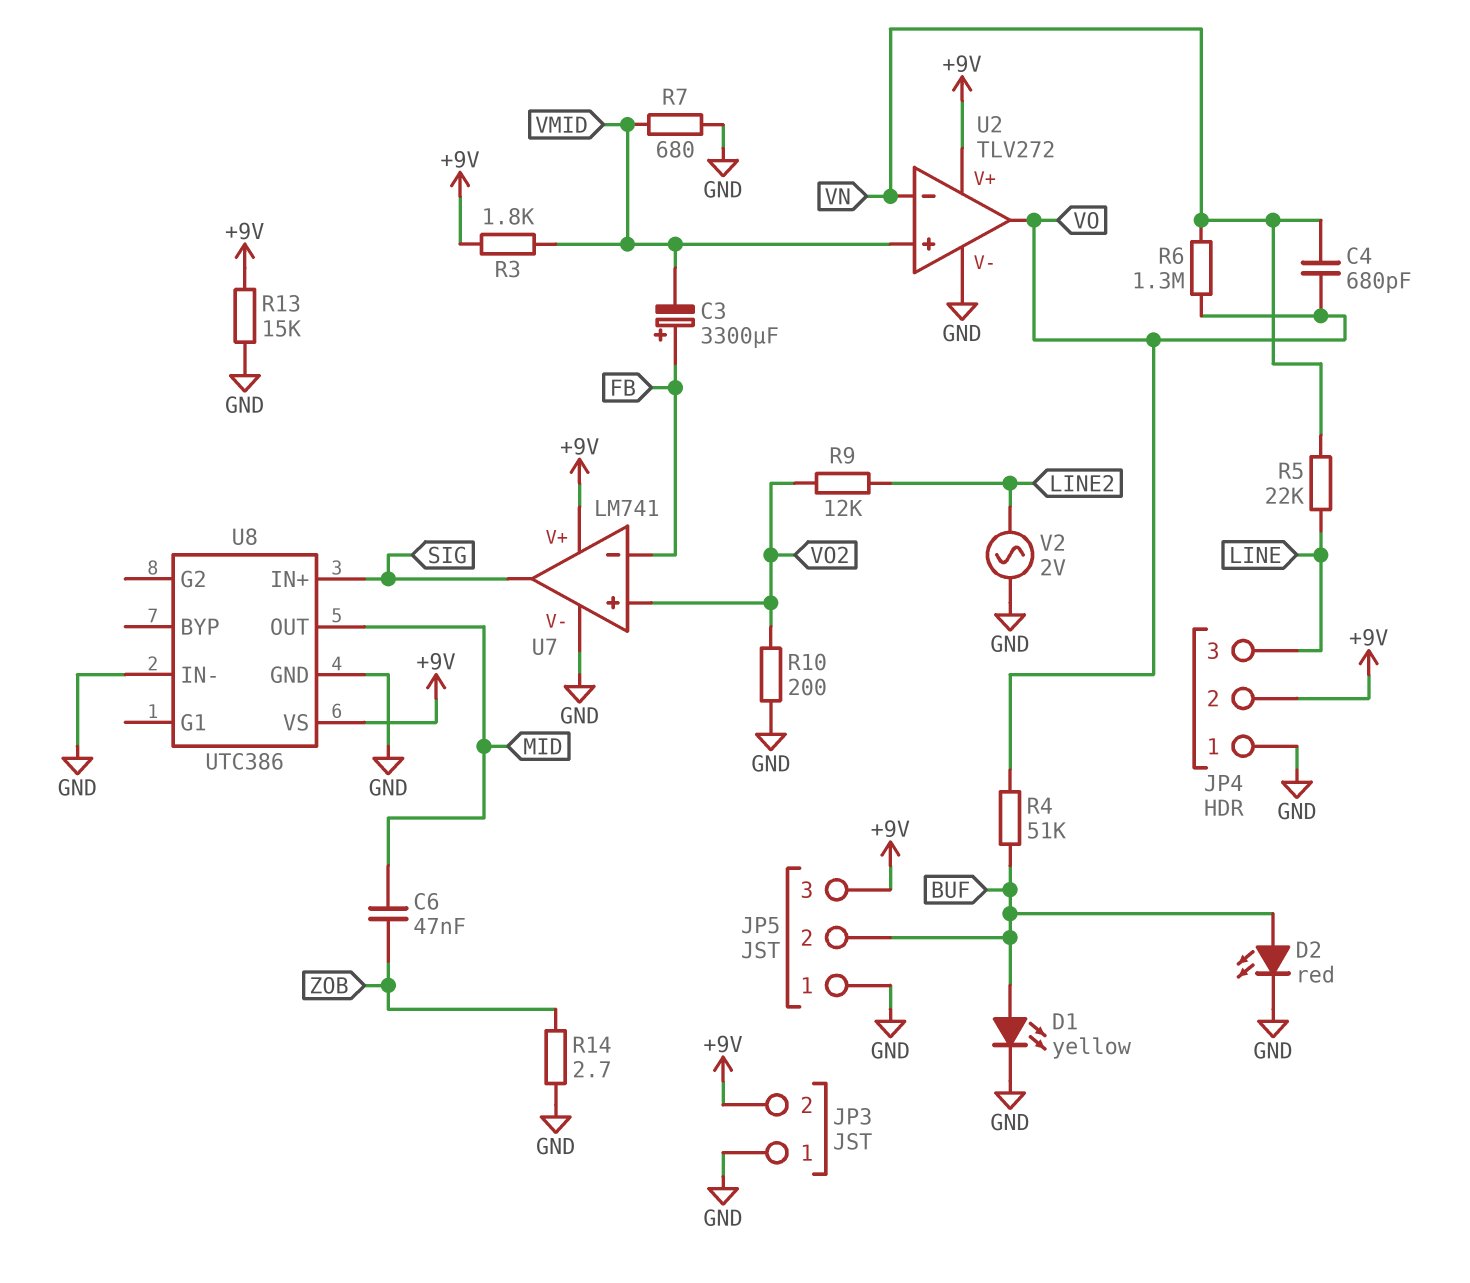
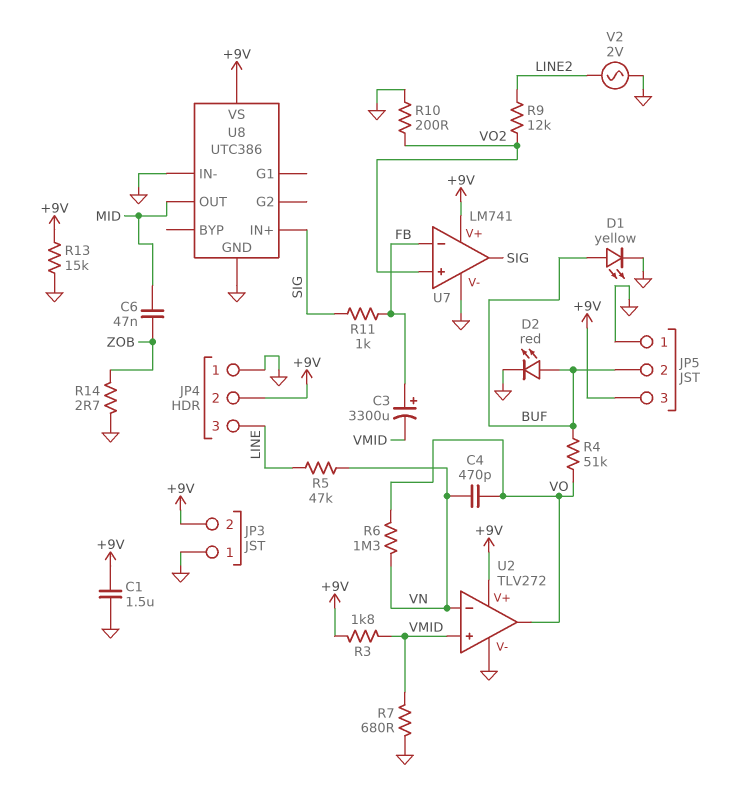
C1: none -> 1.5uF (+9V, GND)
C4: 680pF (VN, VO) -> 470pF (VN, VO)
R5: 22k (LINE, VN) -> 47k (LINE, VN)
R11: none -> 1k (FB, SIG)

